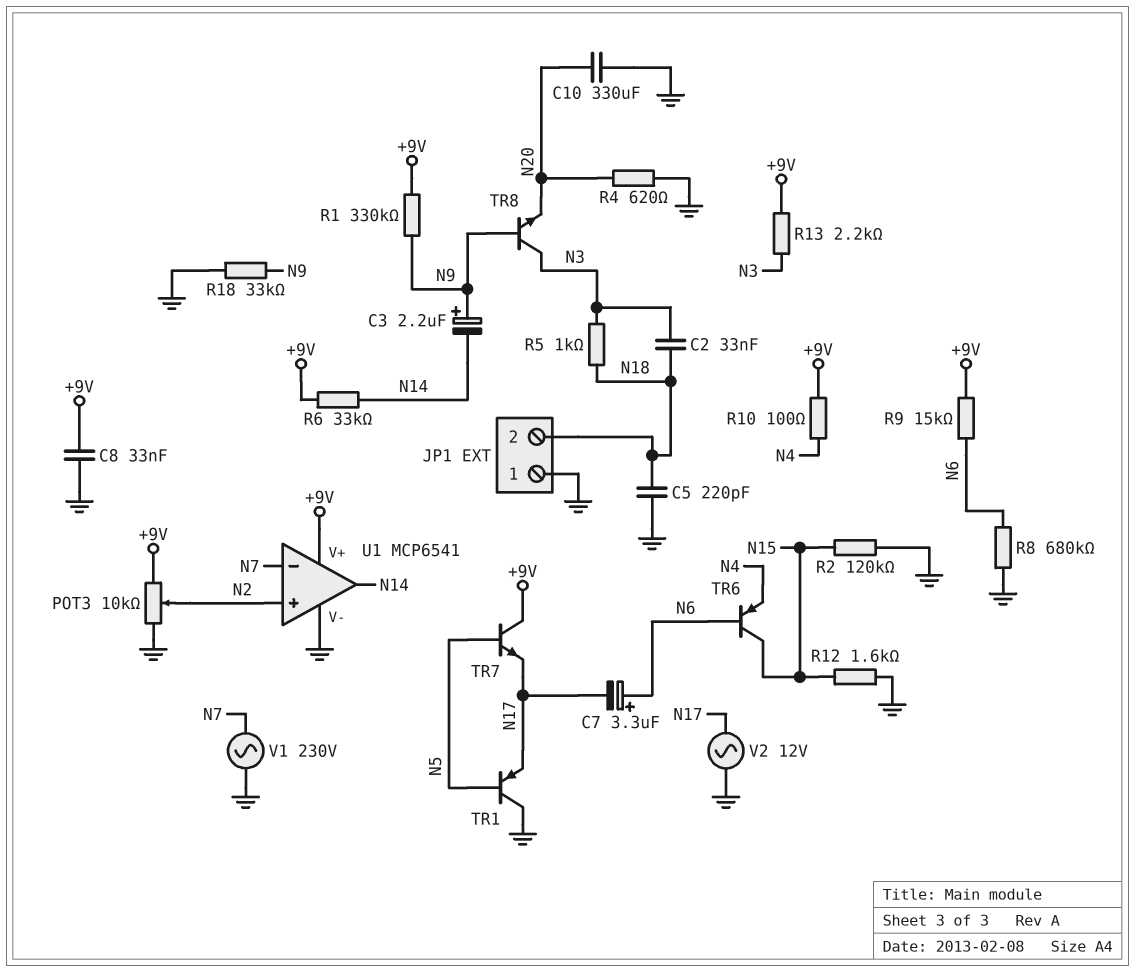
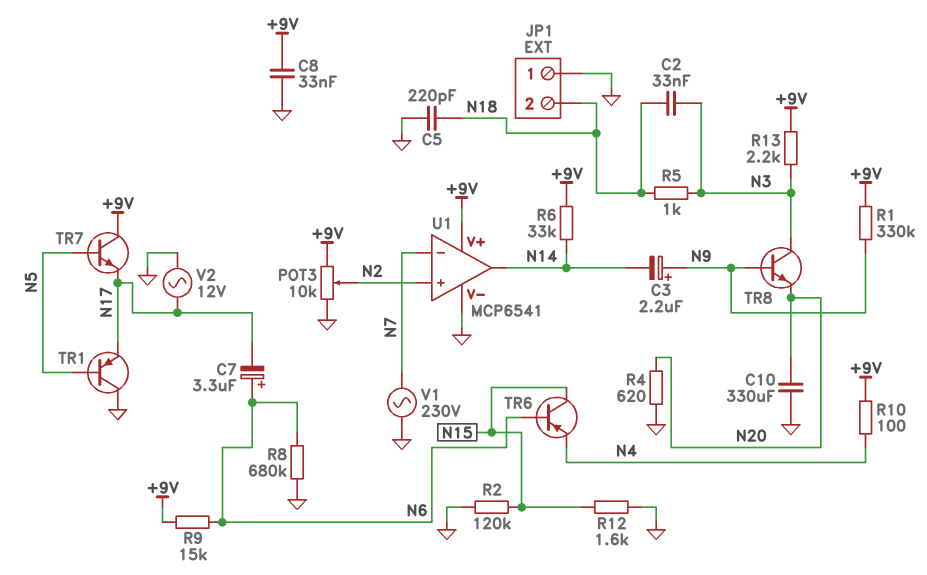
R18: 33k (GND, N9) -> none

